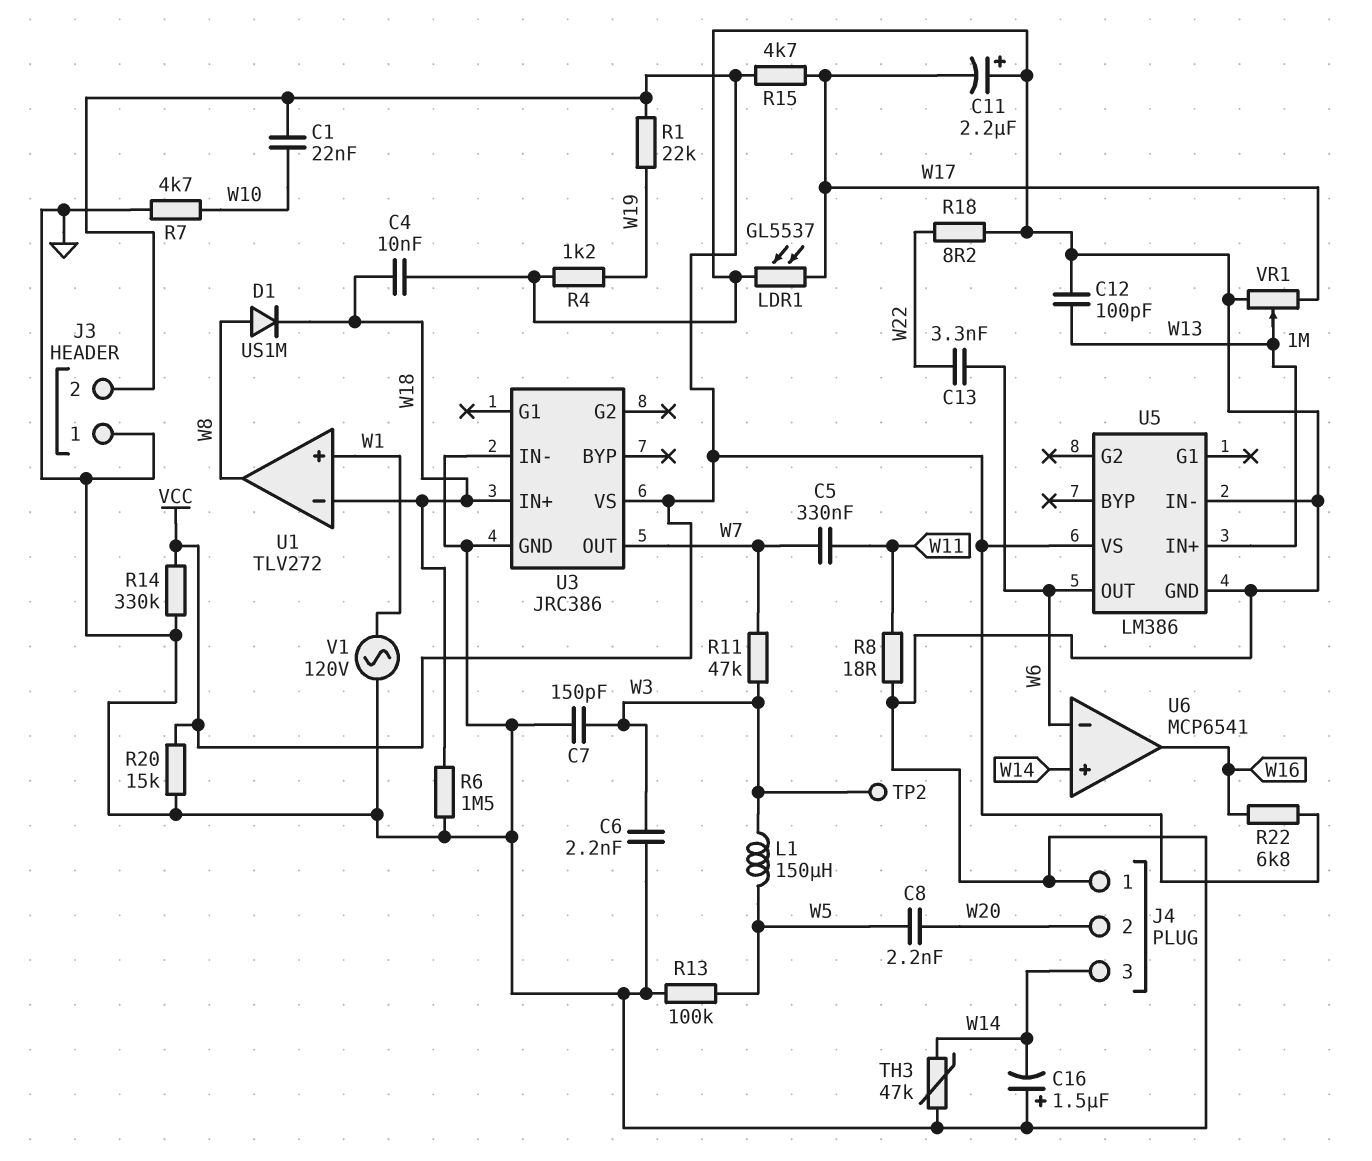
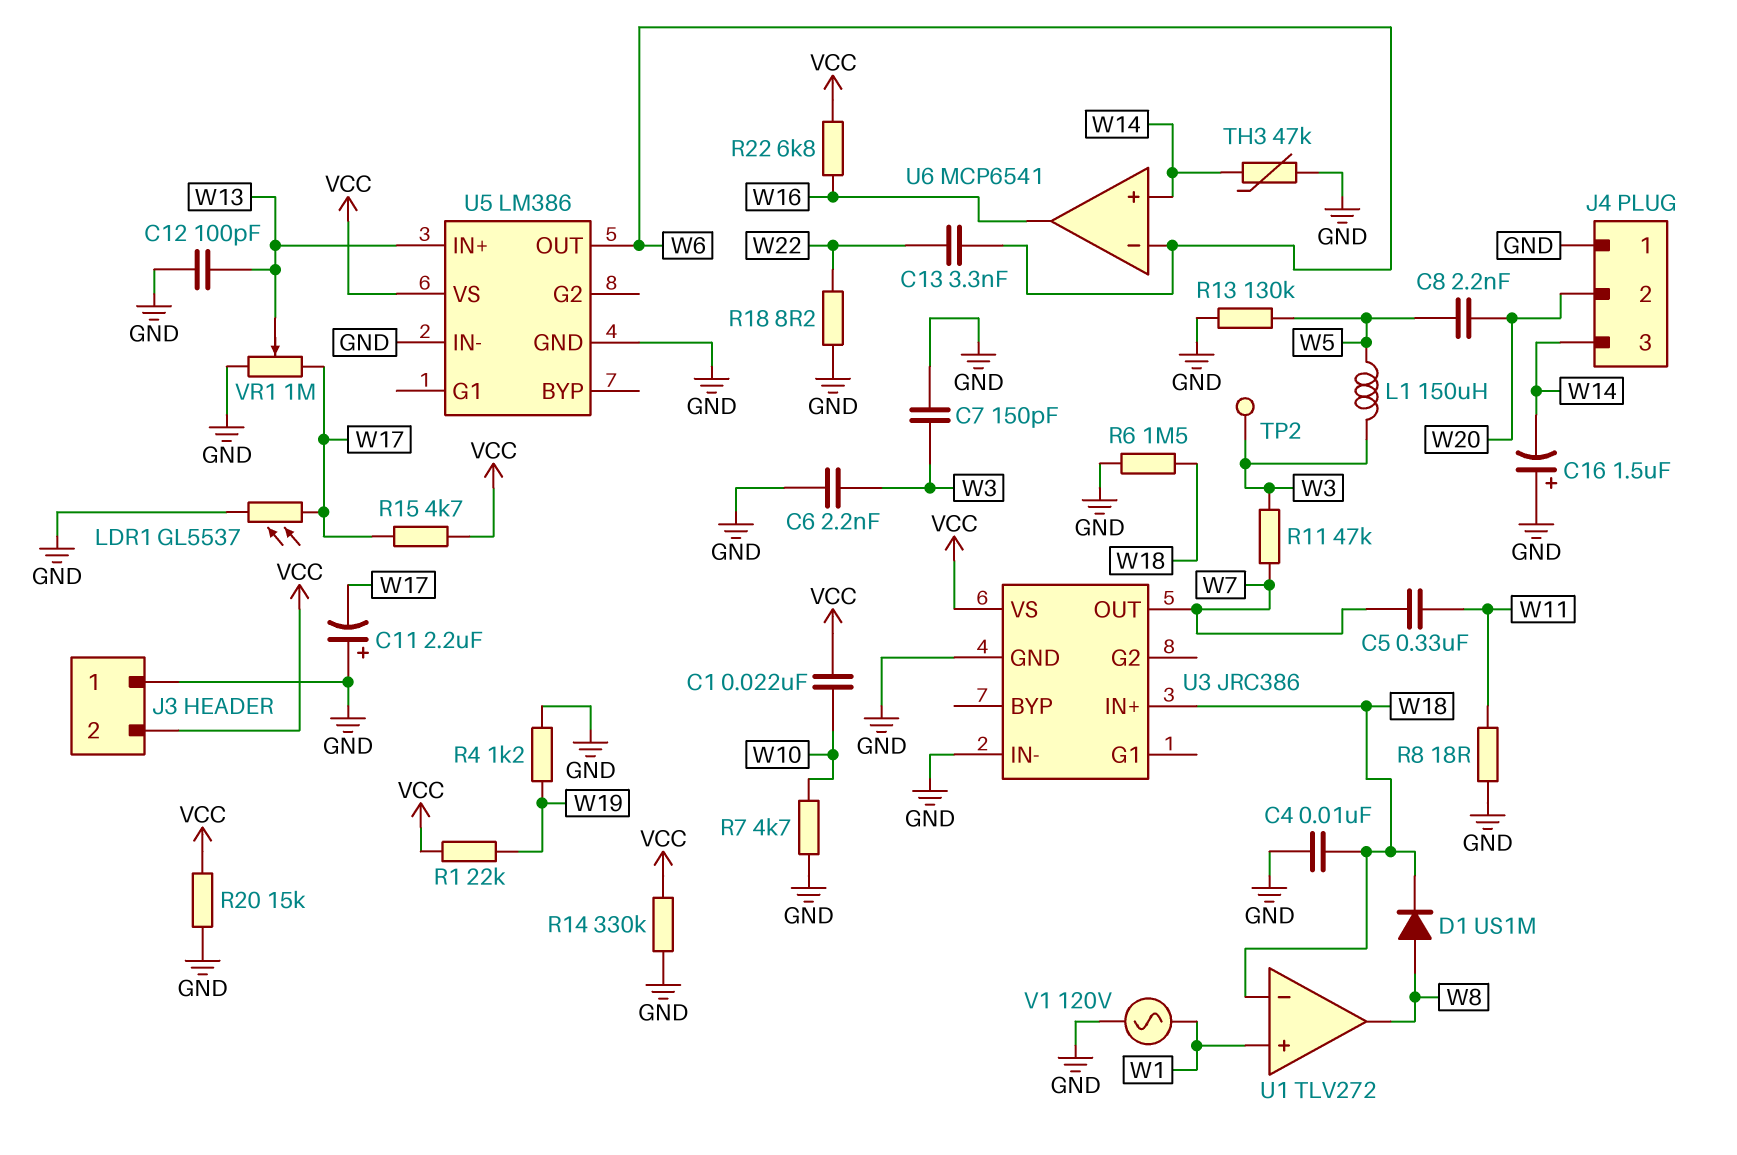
R13: 100k (GND, W5) -> 130k (GND, W5)

